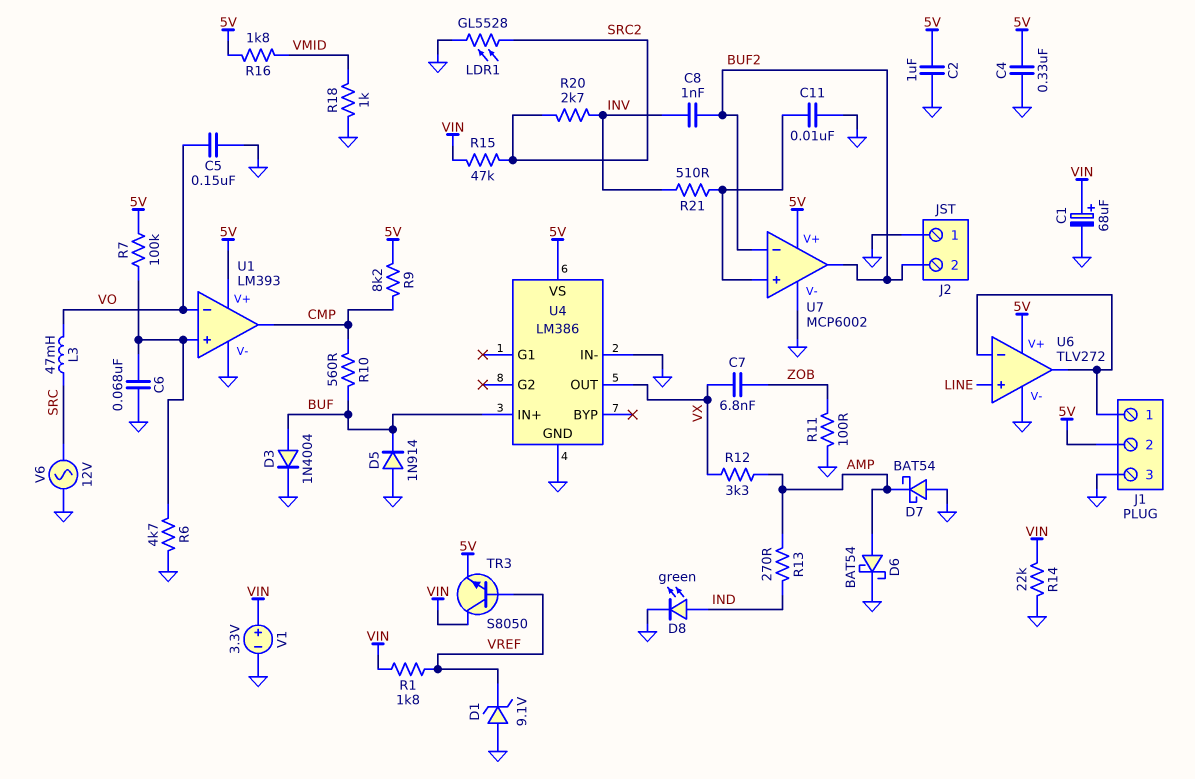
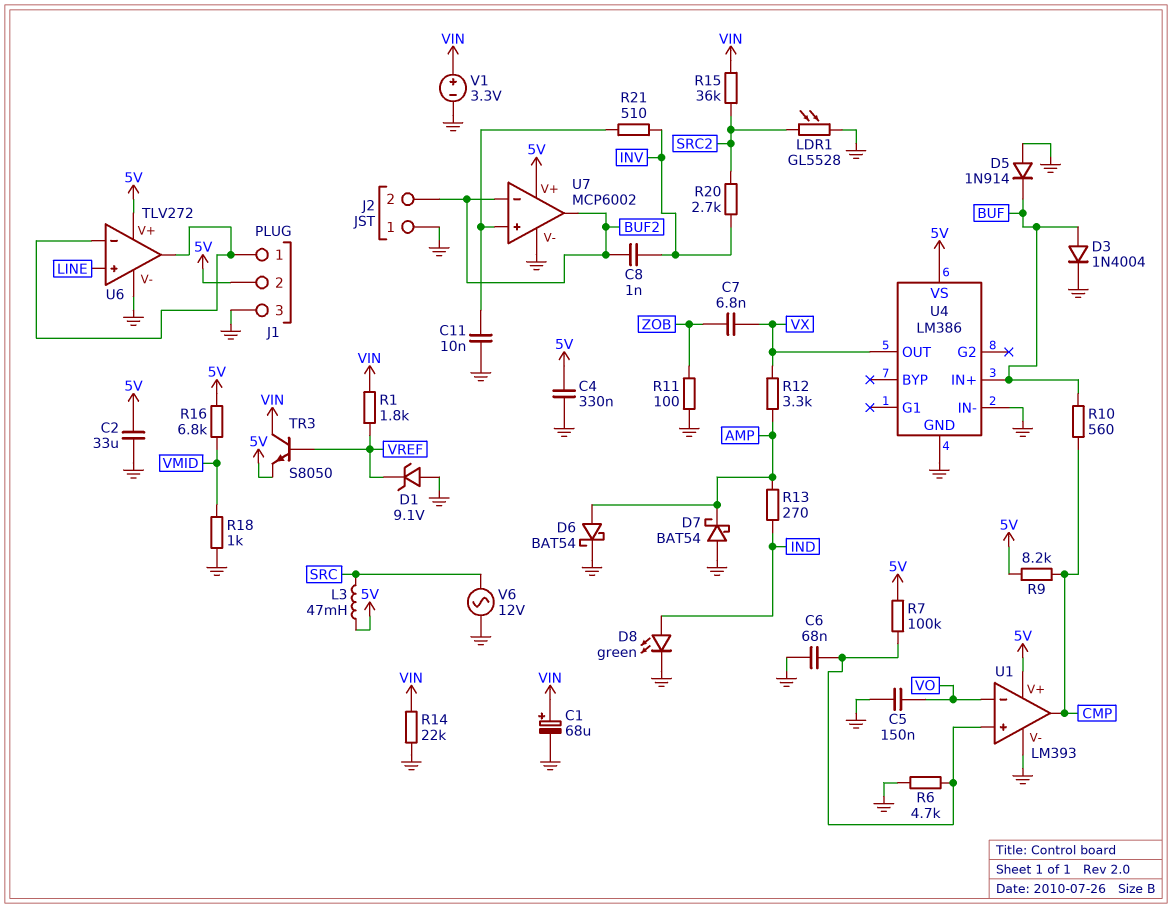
C2: 1uF (5V, GND) -> 33uF (5V, GND)
L3: 47mH (SRC, VO) -> 47mH (5V, SRC)
R15: 47k (SRC2, VIN) -> 36k (SRC2, VIN)
R16: 1.8k (5V, VMID) -> 6.8k (5V, VMID)

